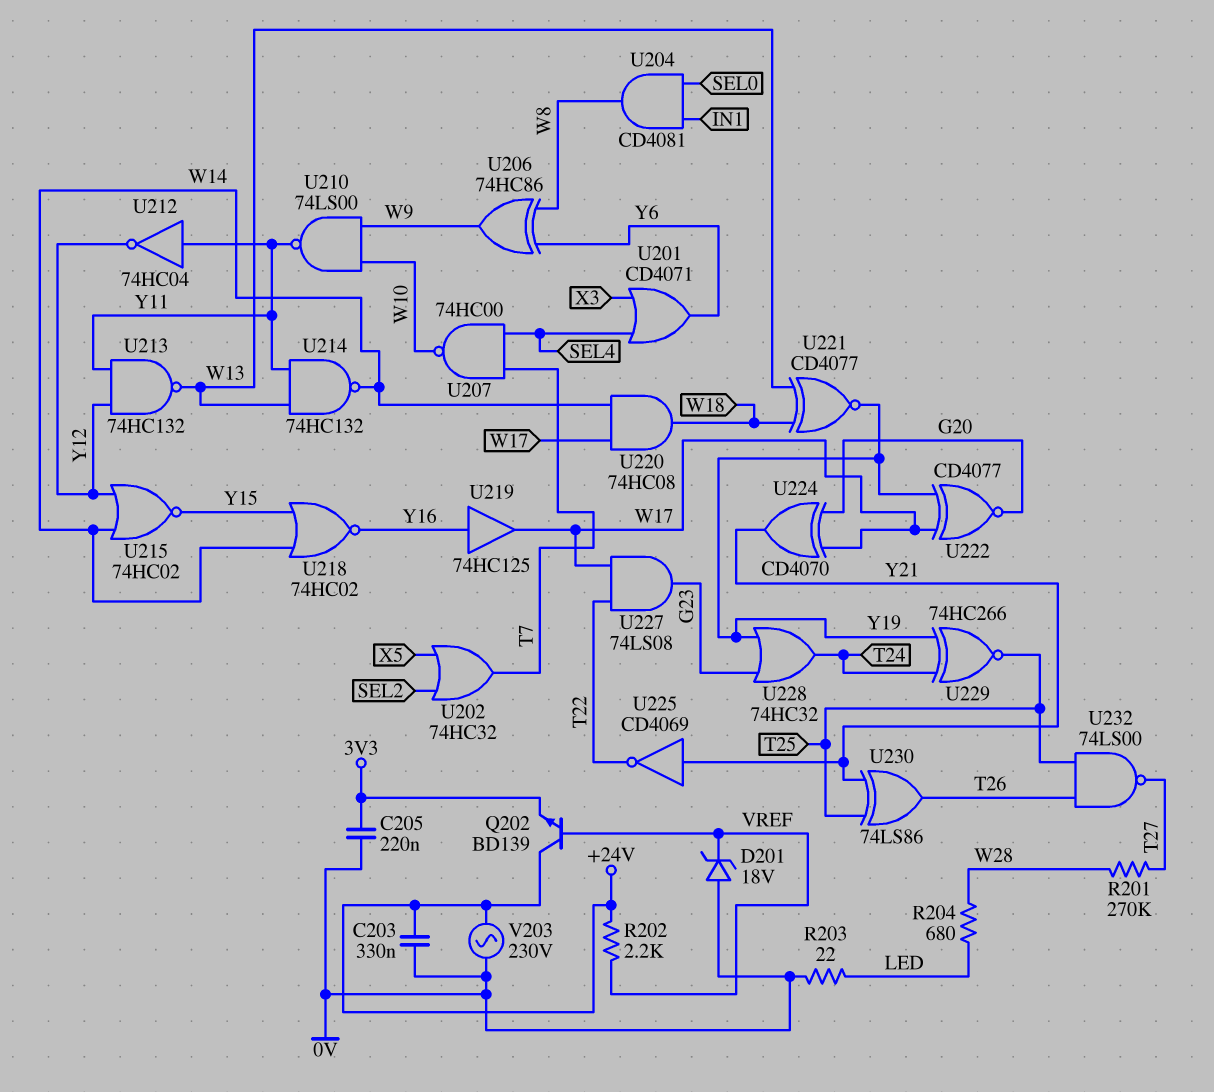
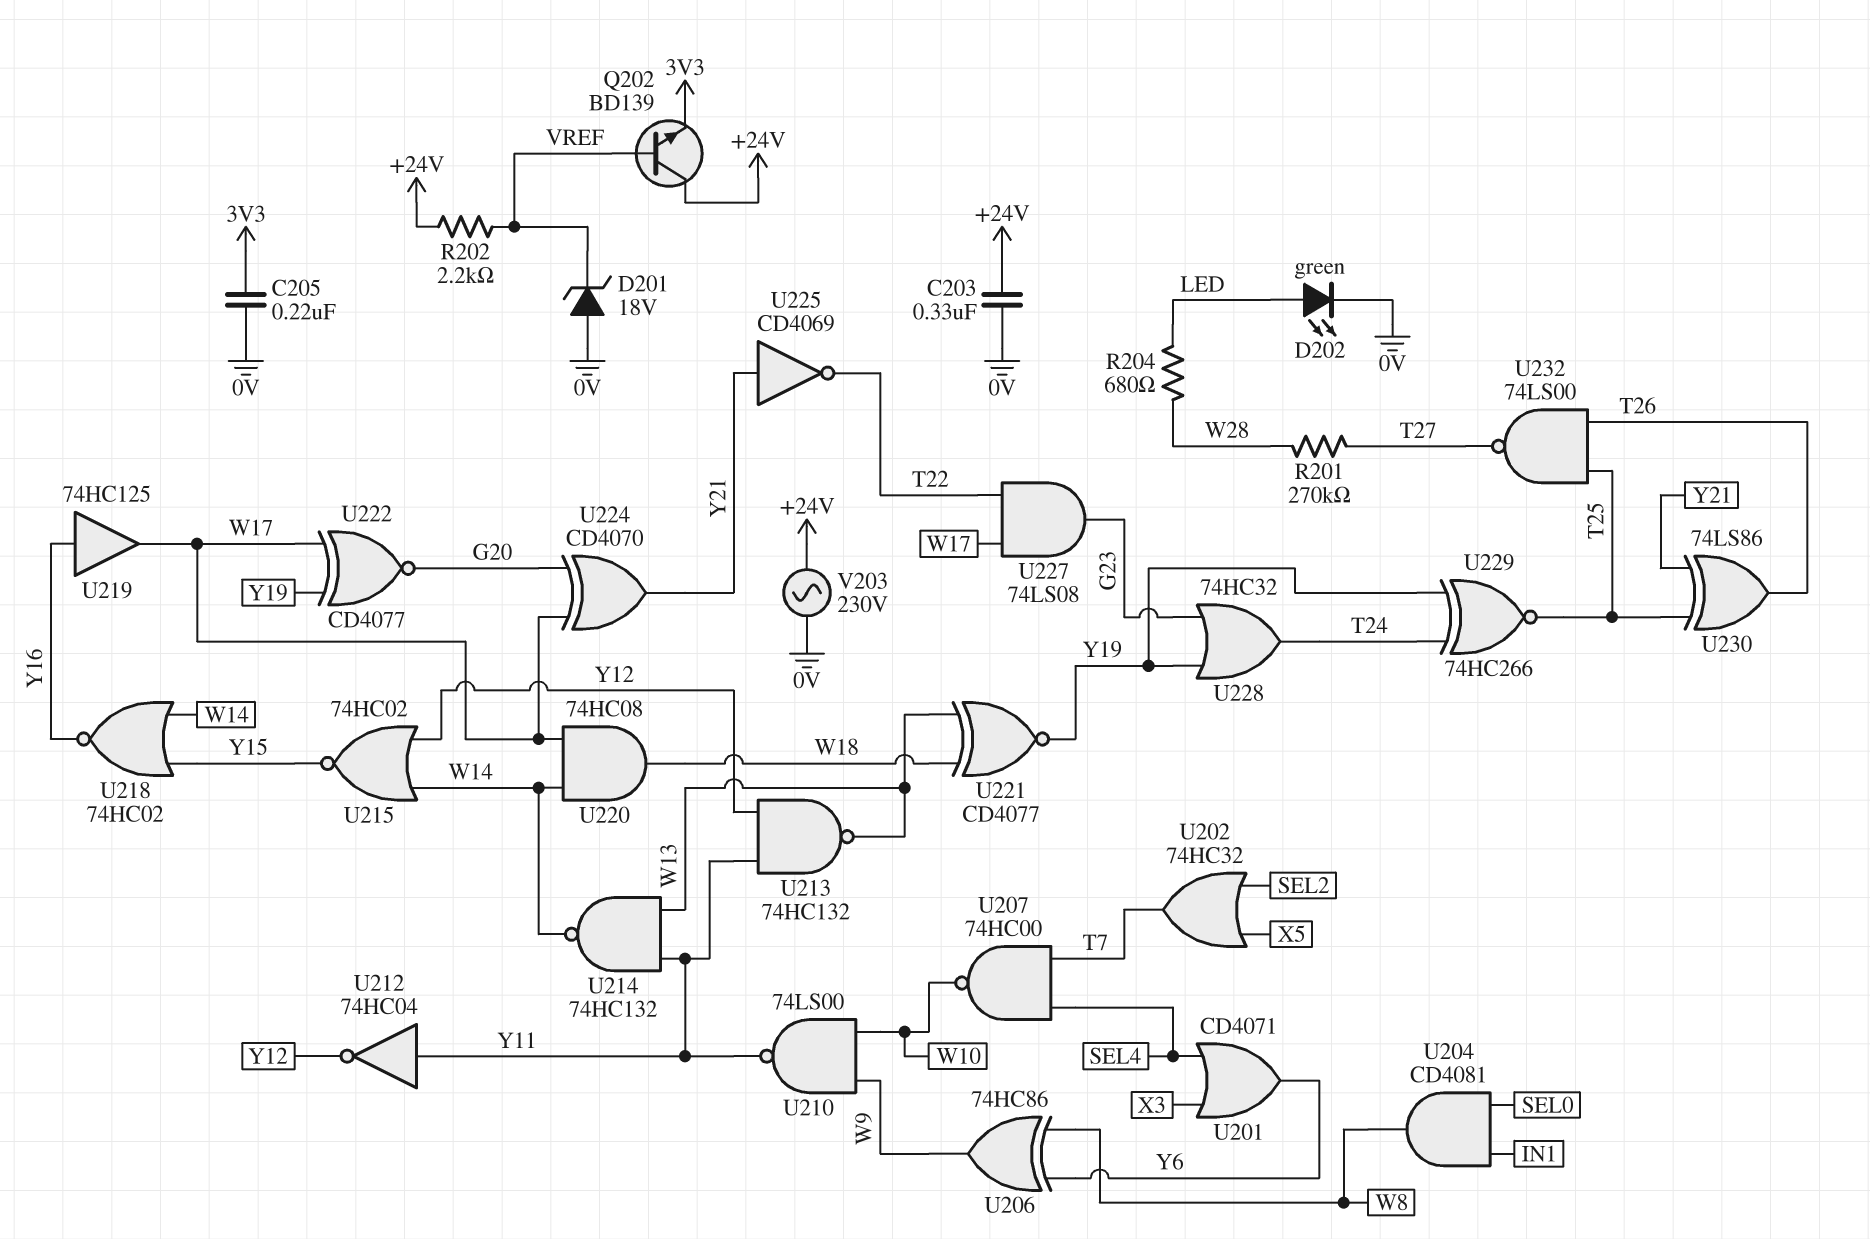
D202: none -> LED green (A LED, K 0V)
R203: 22 (0V, LED) -> none

